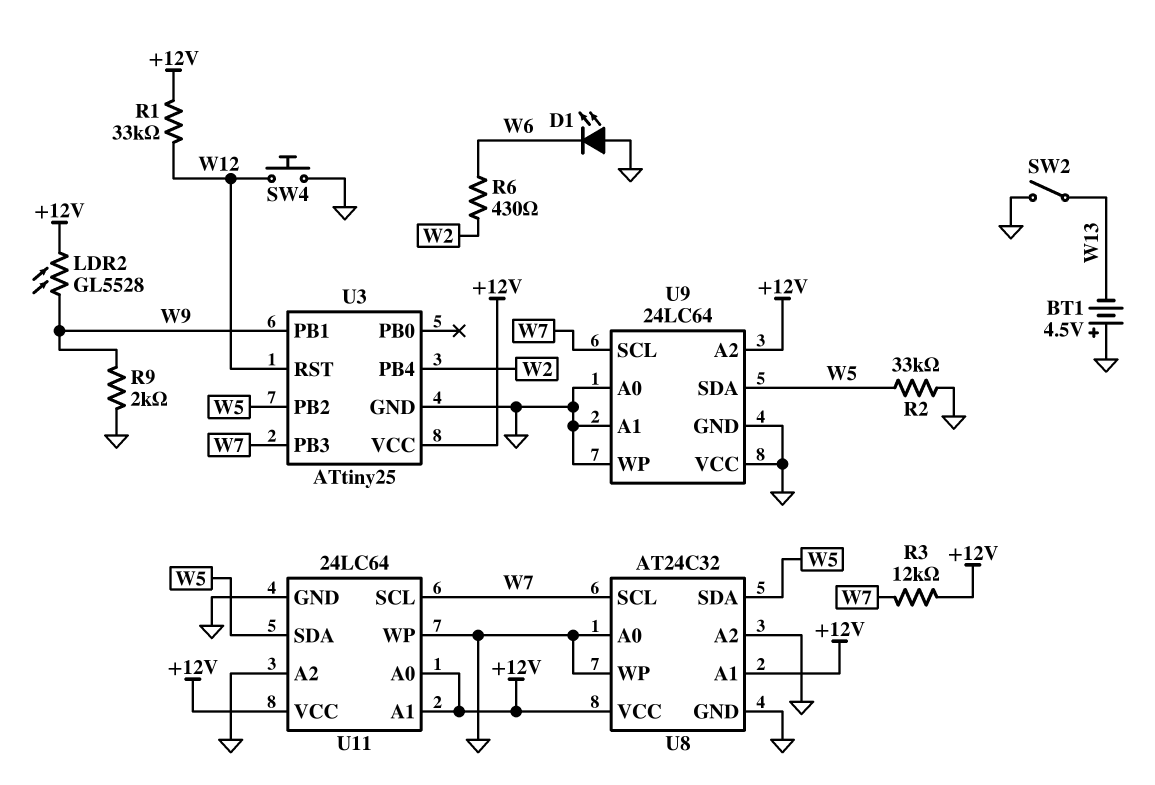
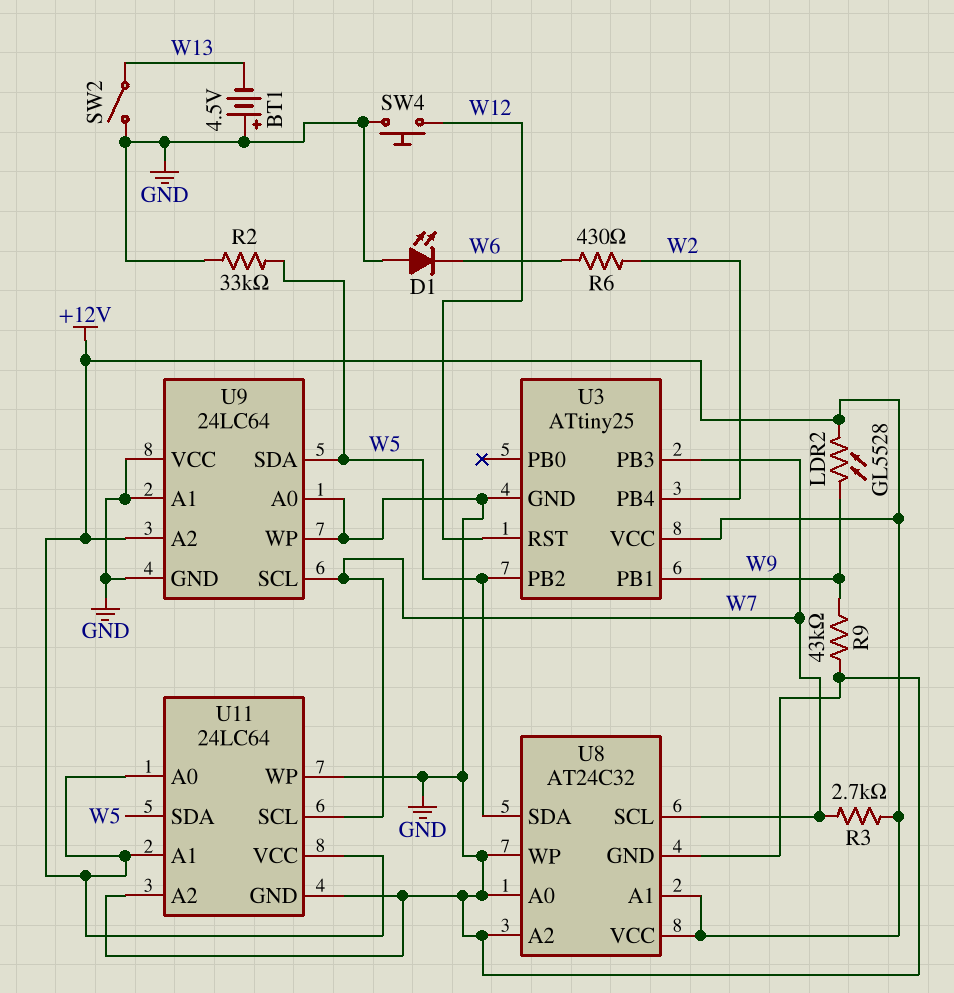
R1: 33k (+12V, W12) -> none
R3: 12k (+12V, W7) -> 2.7k (+12V, W7)
R9: 2k (GND, W9) -> 43k (GND, W9)

